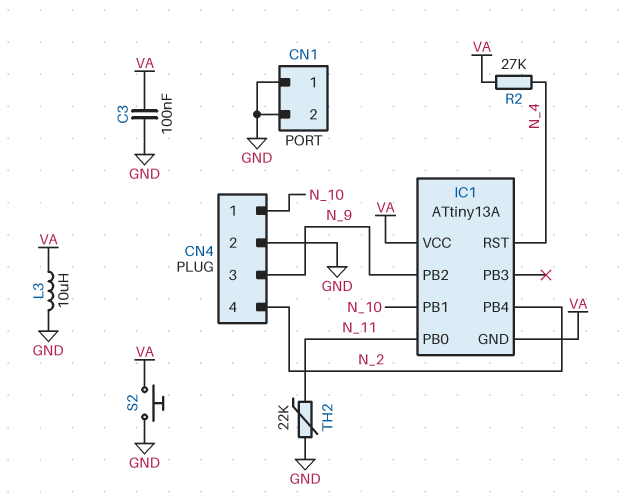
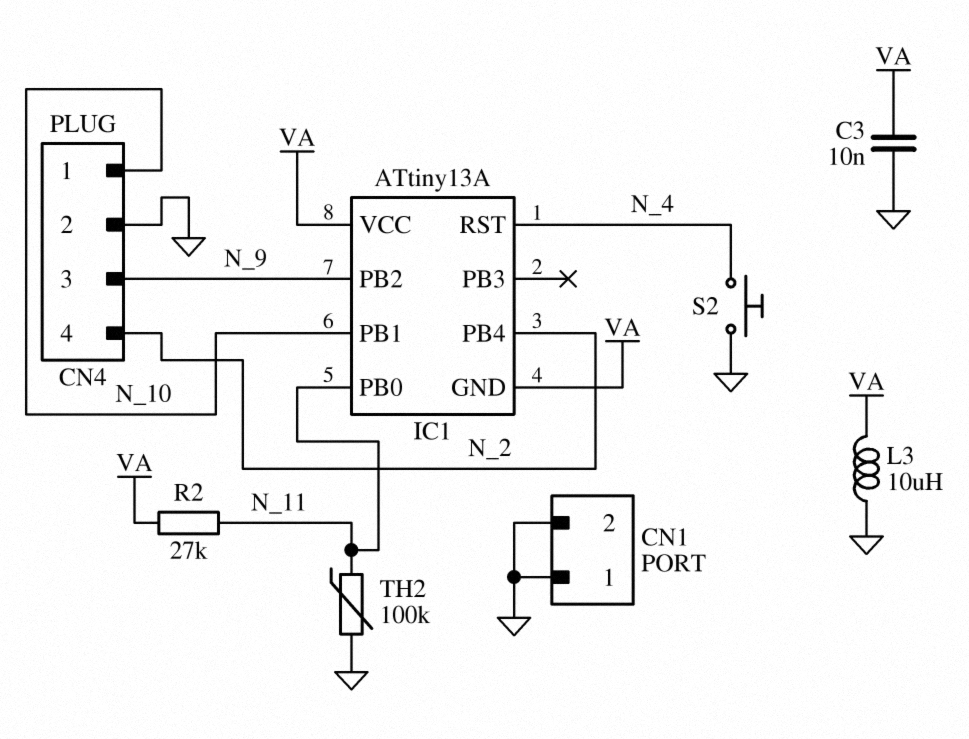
C3: 100nF (GND, VA) -> 10nF (GND, VA)
R2: 27k (N_4, VA) -> 27k (N_11, VA)
S2: button (GND, VA) -> button (GND, N_4)
TH2: 22k (GND, N_11) -> 100k (GND, N_11)

